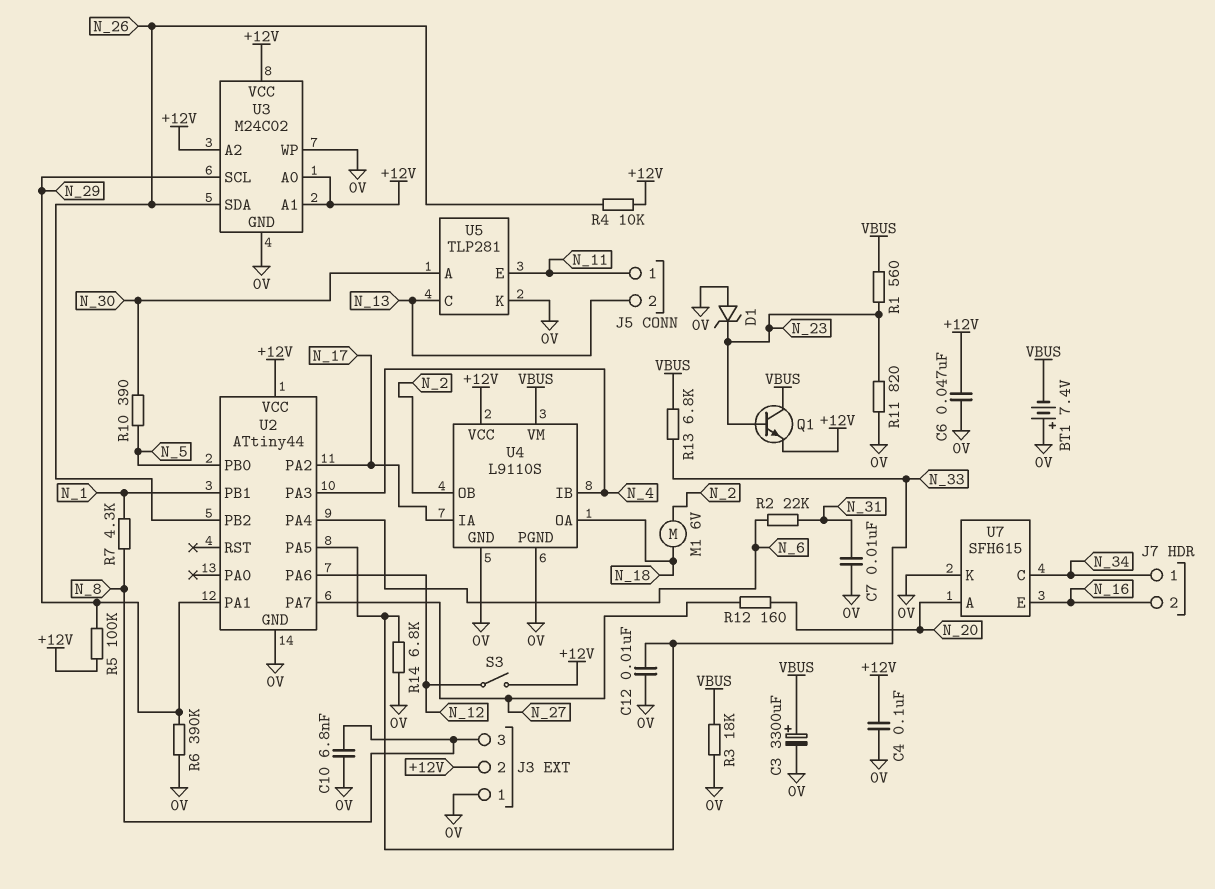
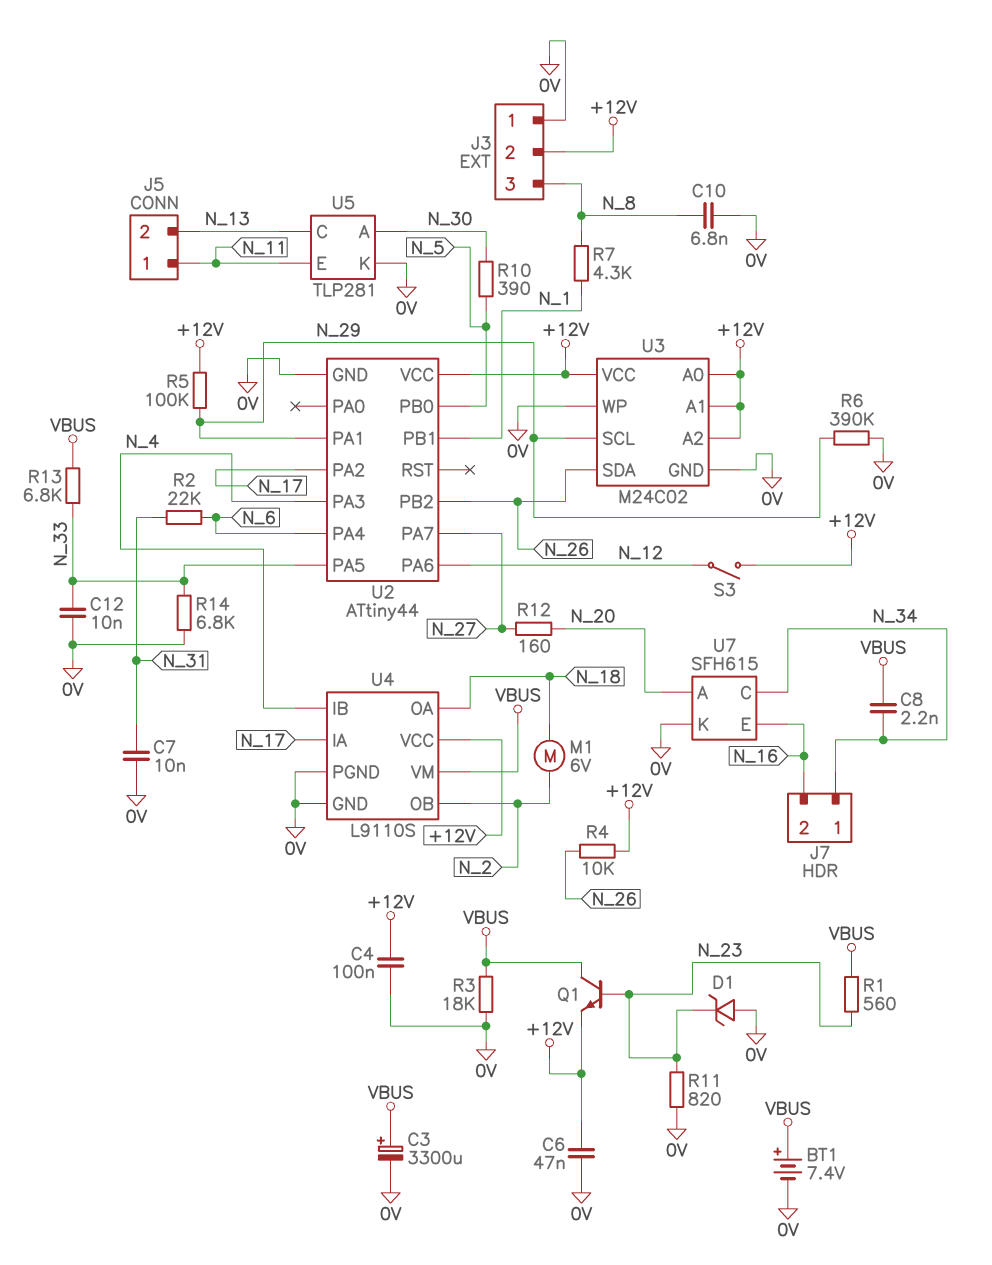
BT1: 7.4V (plus 0V, minus VBUS) -> 7.4V (plus VBUS, minus 0V)
C8: none -> 2.2nF (N_34, VBUS)

